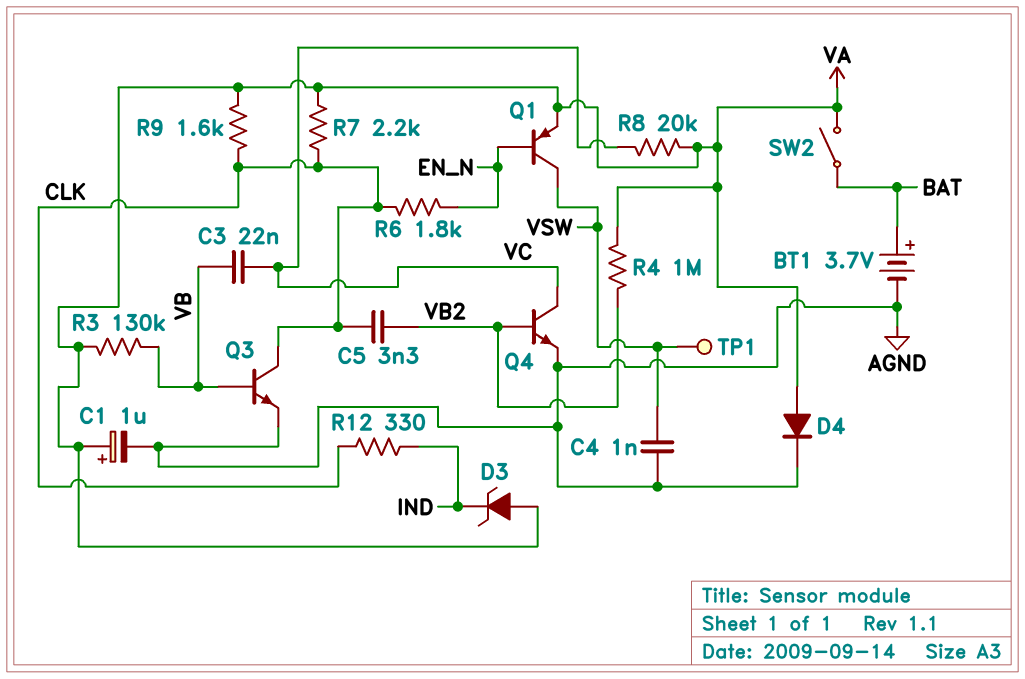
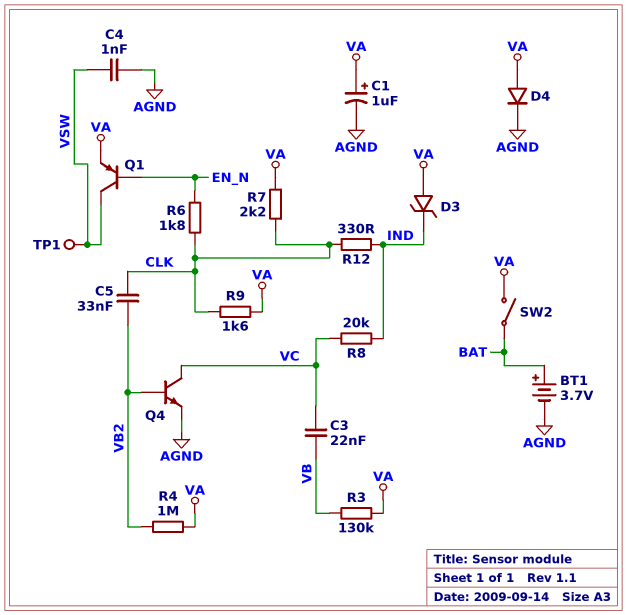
C5: 3.3nF (CLK, VB2) -> 33nF (CLK, VB2)
Q3: NPN (B VB, C CLK, E AGND) -> none
R8: 20k (VA, VC) -> 20k (IND, VC)

